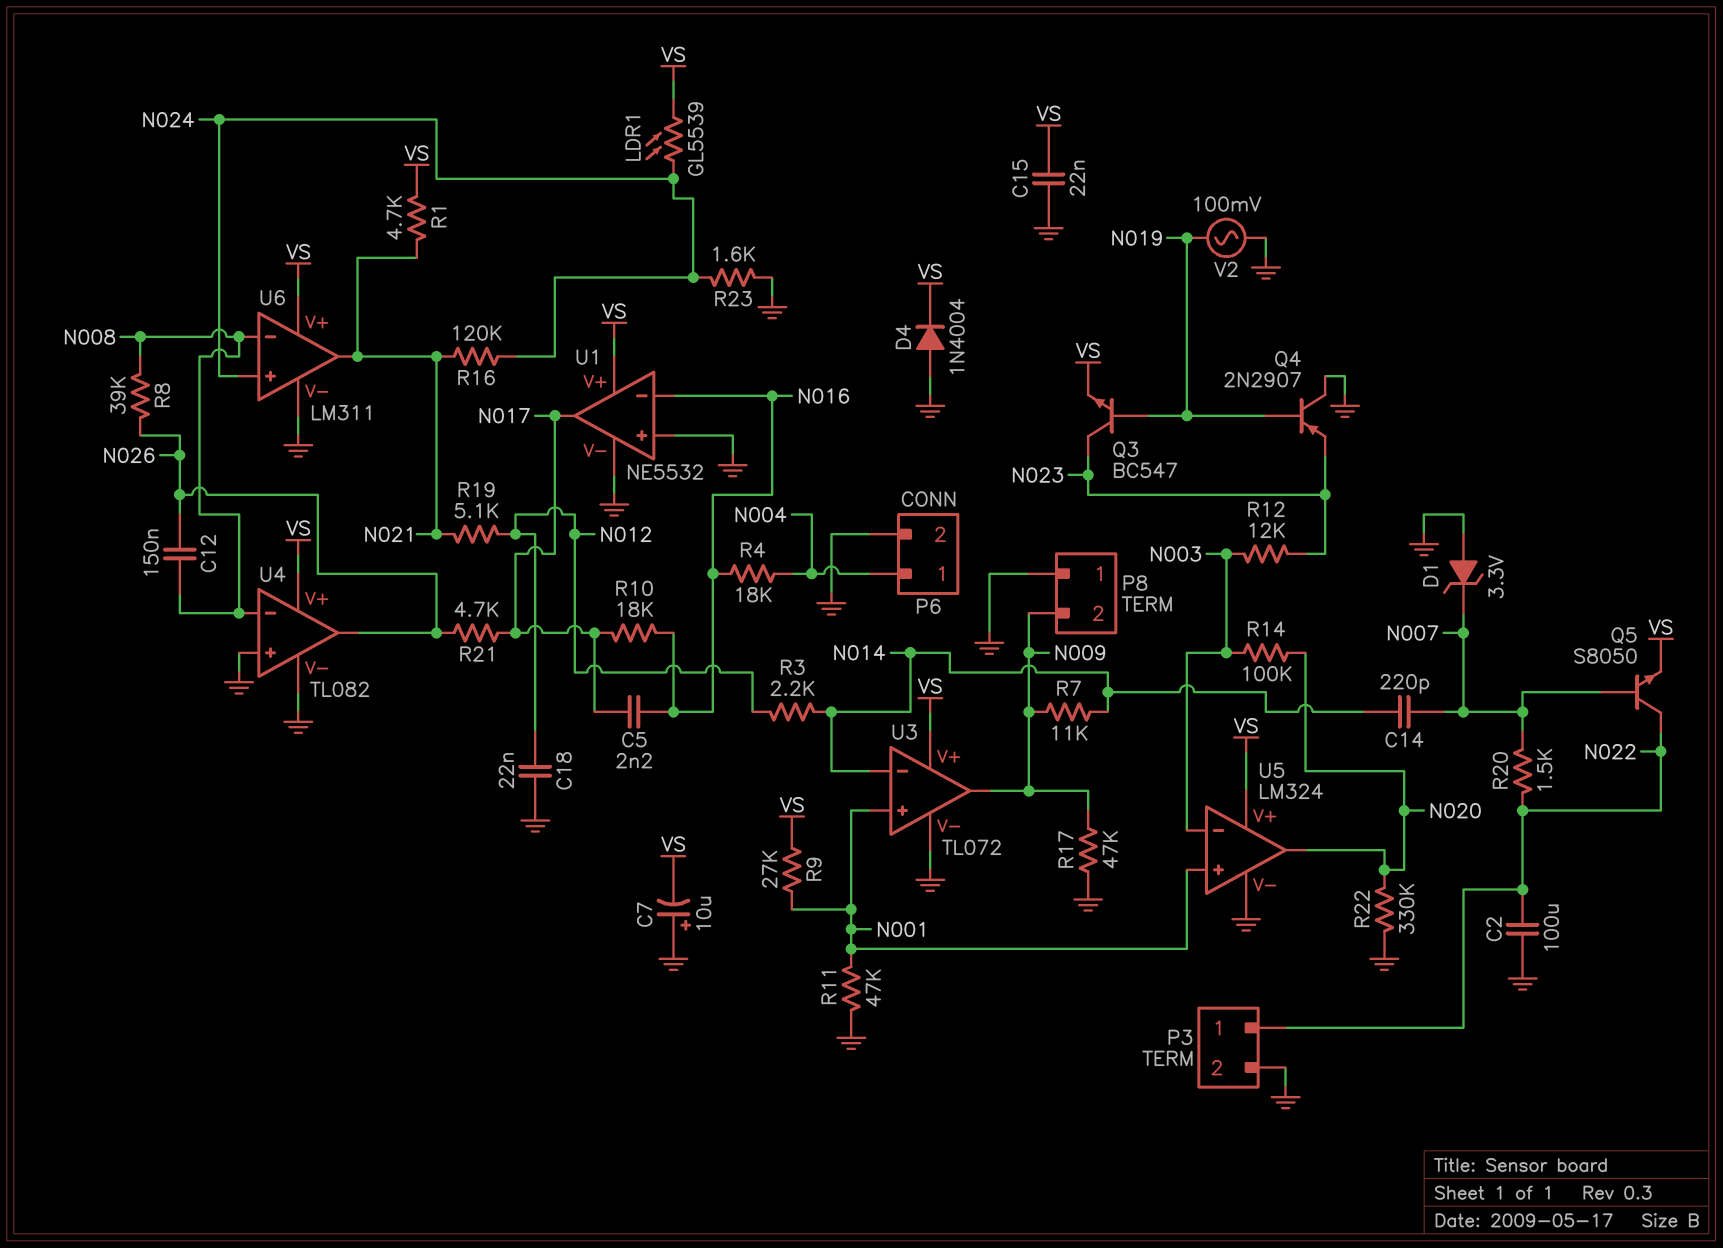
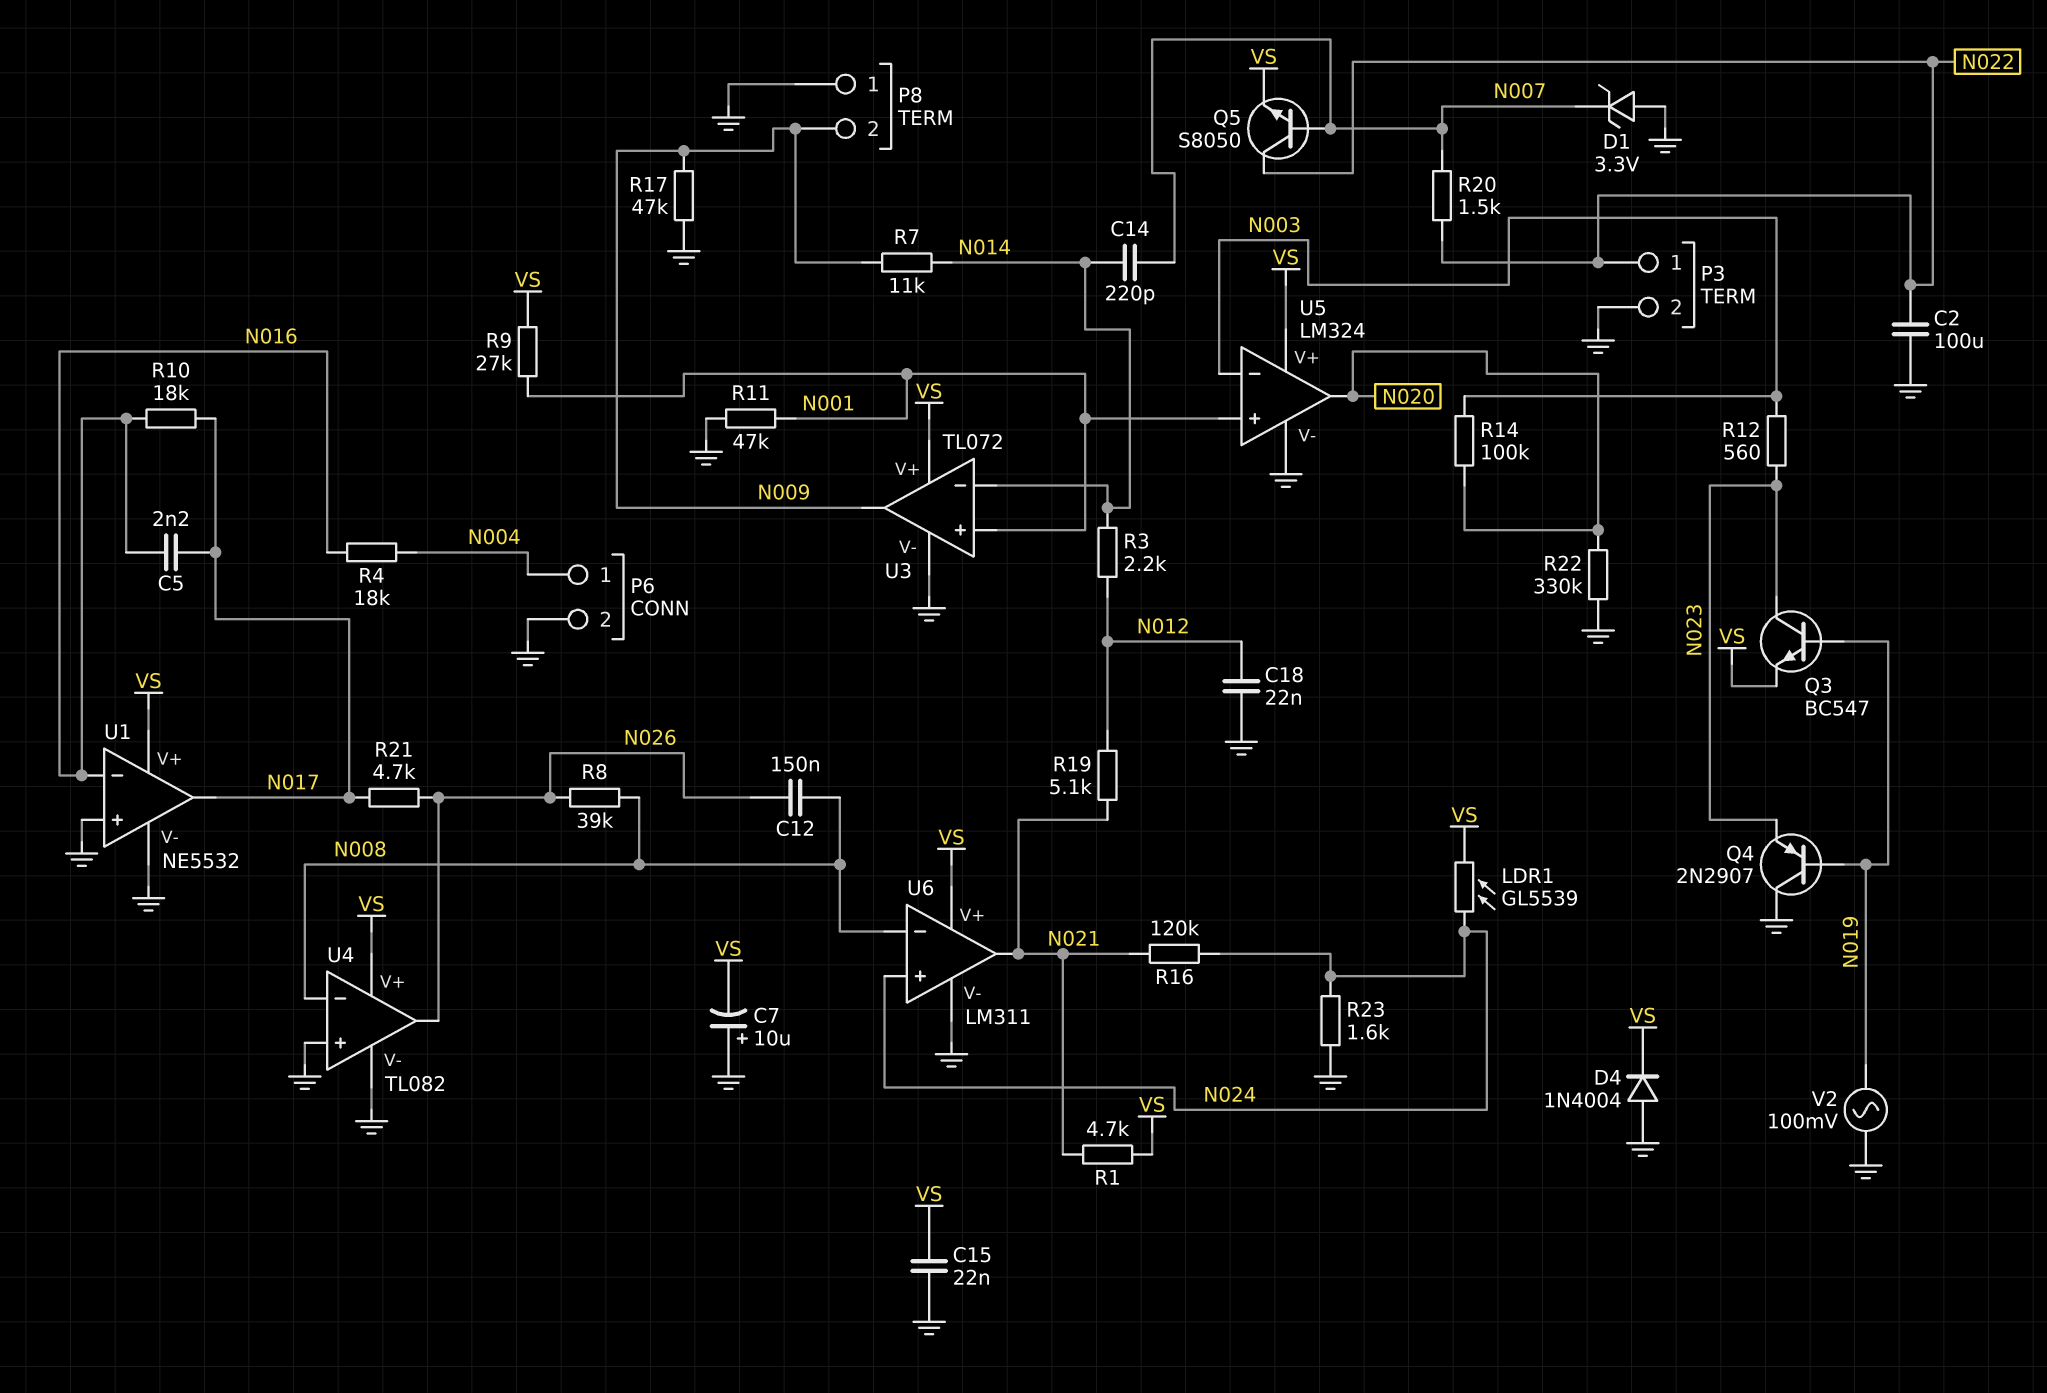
R12: 12k (N003, N023) -> 560 (N003, N023)

